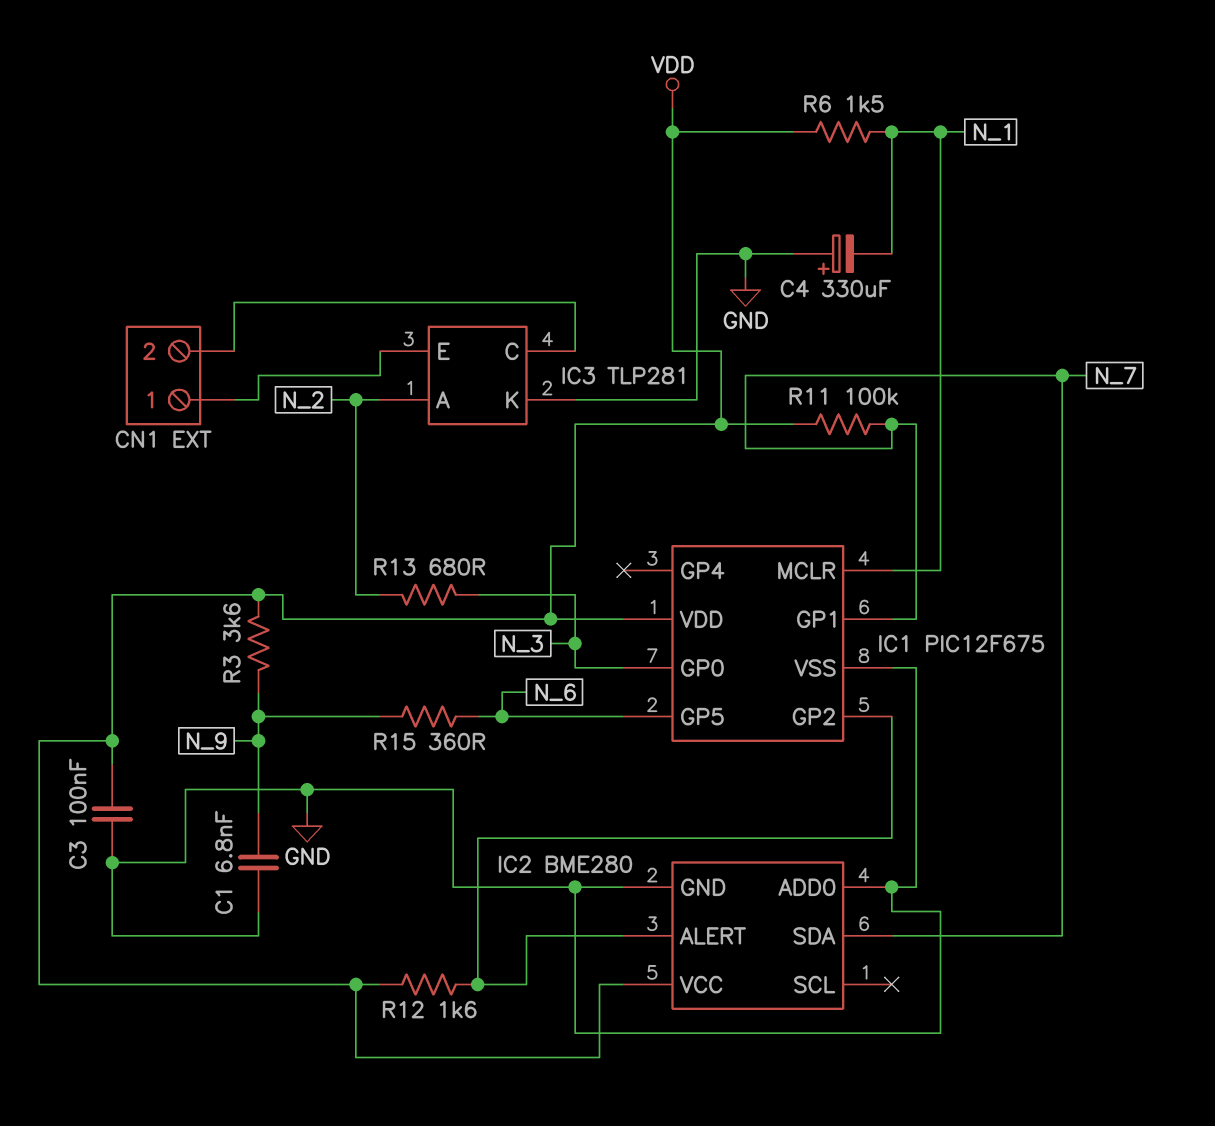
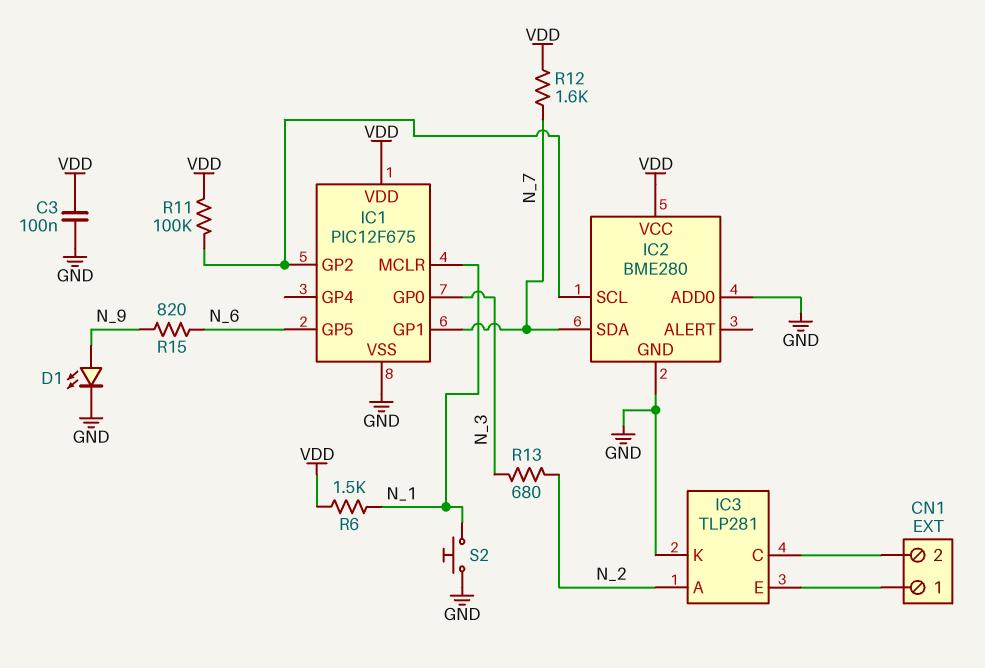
C1: 6.8nF (GND, N_9) -> none
C4: 330uF (plus GND, minus N_1) -> none
D1: none -> LED (A N_9, K GND)
IC2 pin ALERT: IC1/GP2 -> none
IC2 pin SCL: none -> IC1/GP2
R3: 3.6k (N_9, VDD) -> none
R11: 100k (N_7, VDD) -> 100k (IC1/GP2, VDD)
R12: 1.6k (IC1/GP2, VDD) -> 1.6k (N_7, VDD)
R15: 360 (N_6, N_9) -> 820 (N_6, N_9)
S2: none -> button (GND, N_1)

